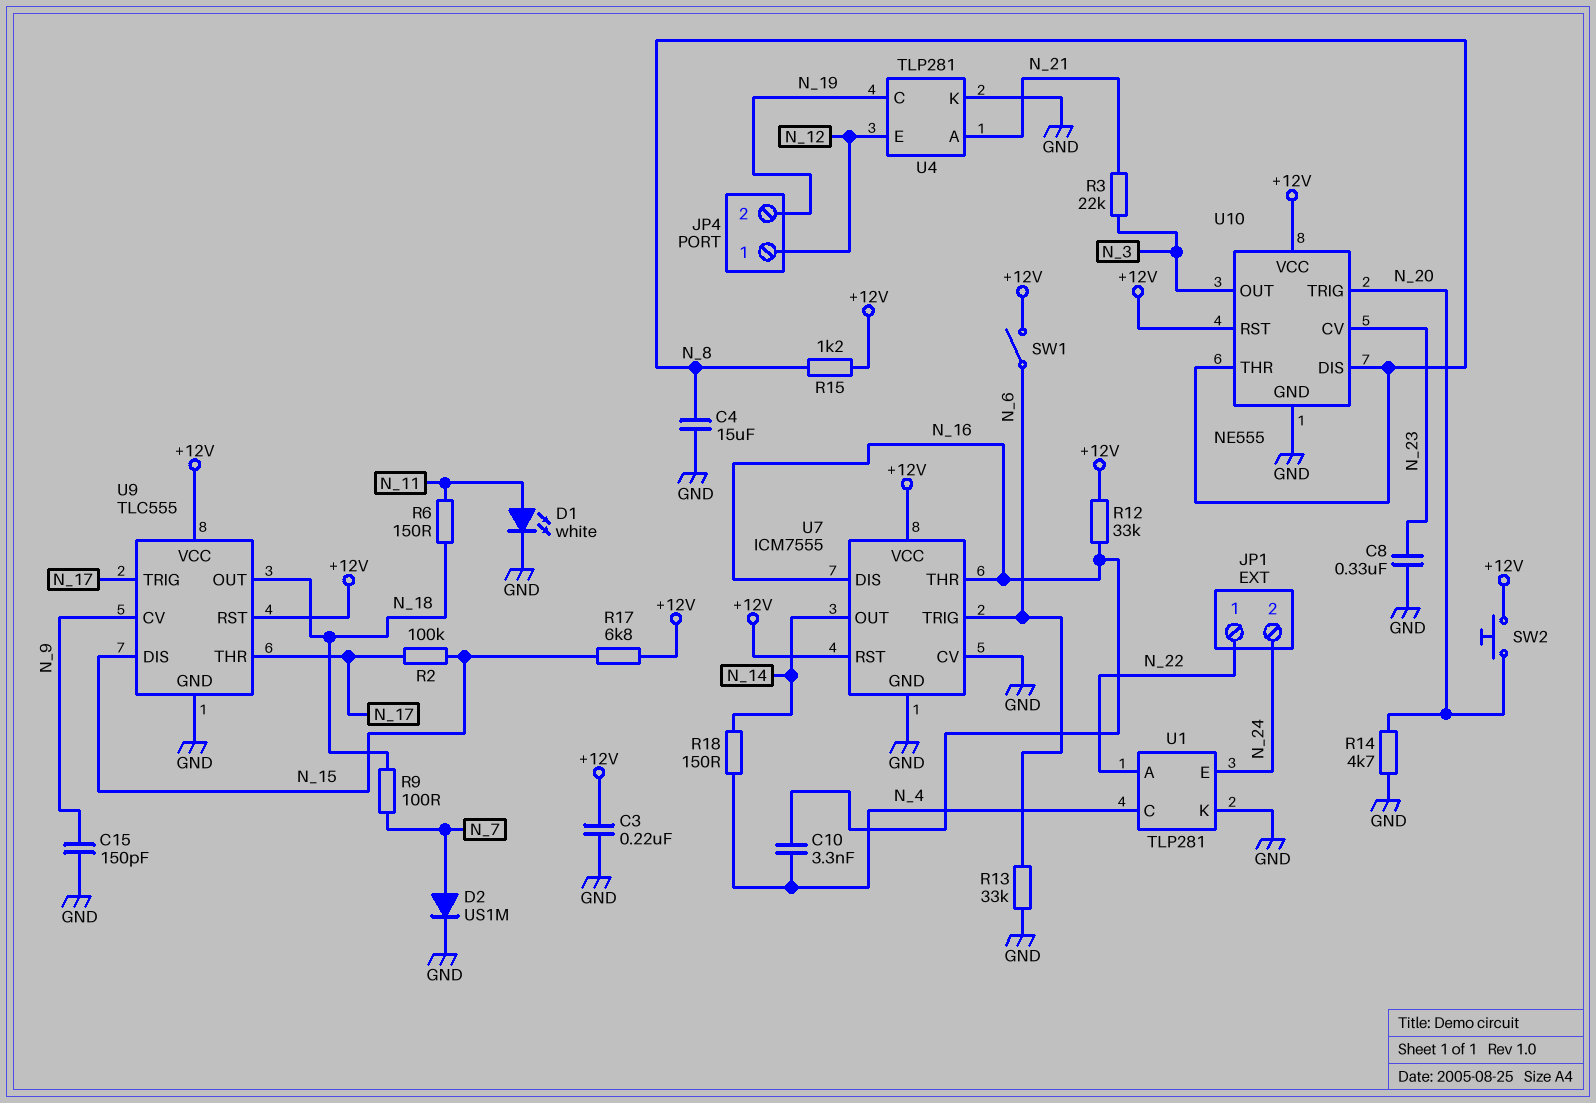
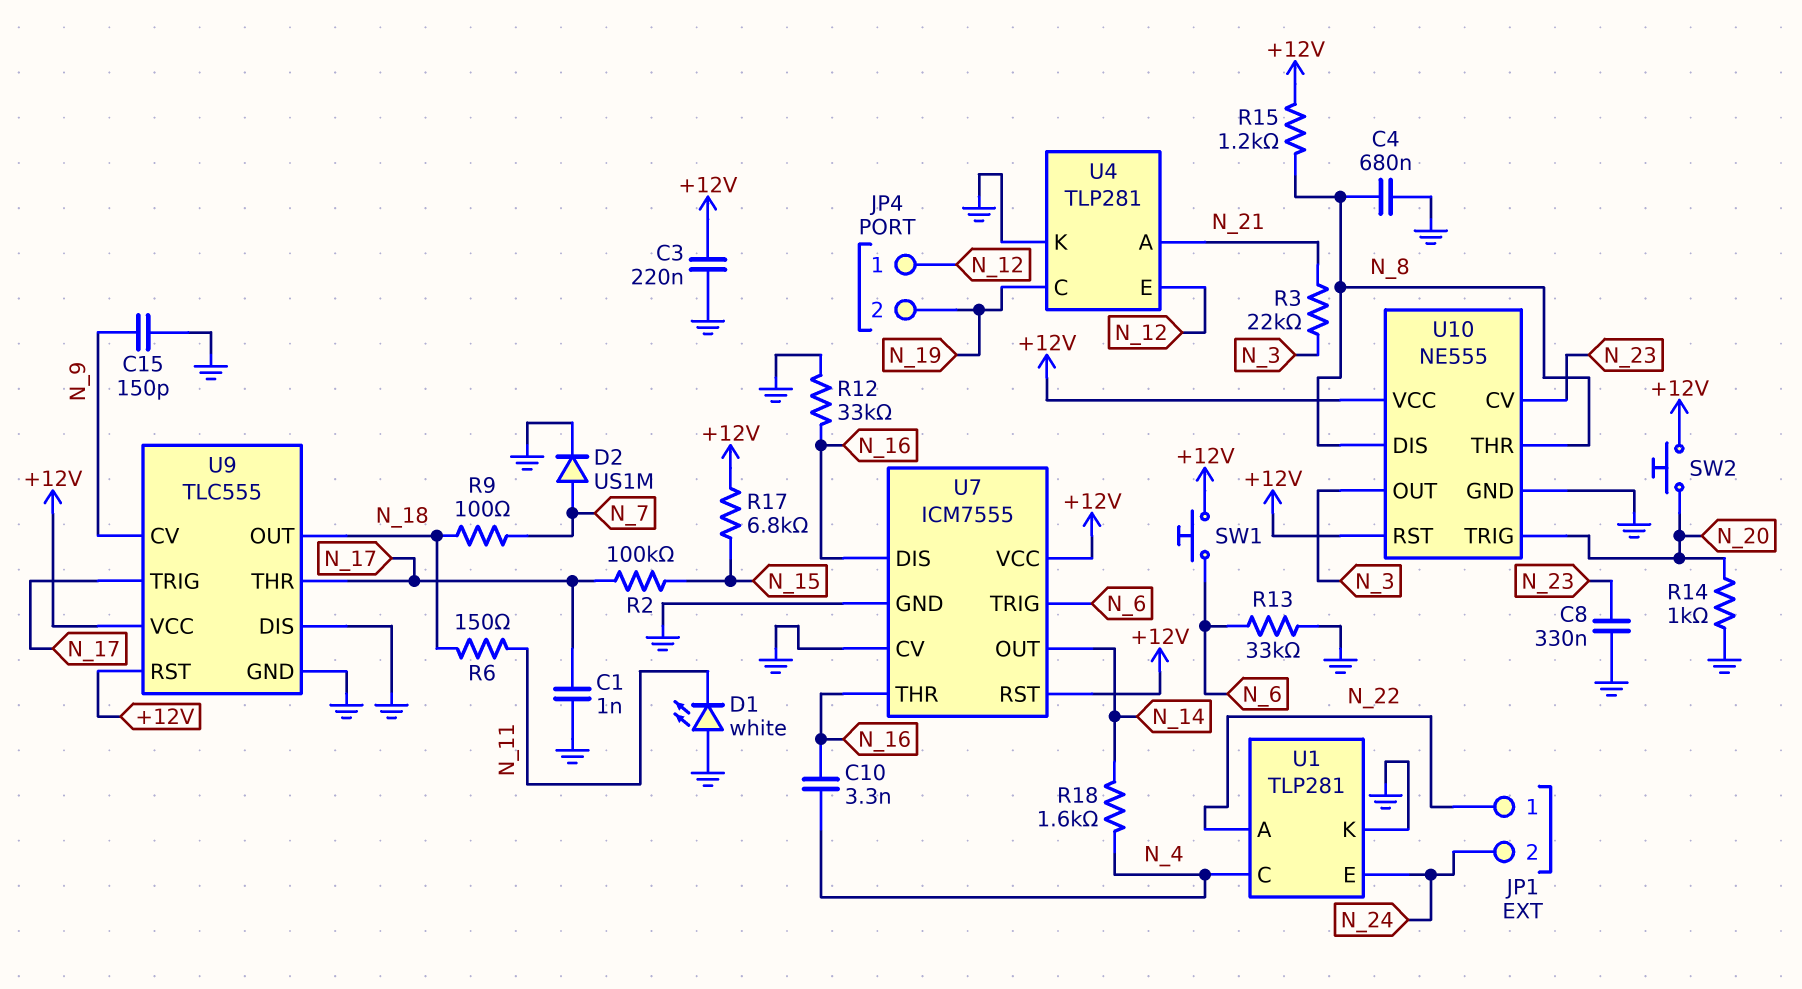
C1: none -> 1nF (GND, N_17)
C4: 15uF (GND, N_8) -> 680nF (GND, N_8)
D1: LED white (A N_11, K GND) -> LED white (A GND, K N_11)
R12: 33k (+12V, N_16) -> 33k (GND, N_16)
R14: 4.7k (GND, N_20) -> 1k (GND, N_20)
R18: 150 (N_4, N_14) -> 1.6k (N_4, N_14)
SW1: switch (+12V, N_6) -> button (+12V, N_6)
U9 pin DIS: N_15 -> GND

